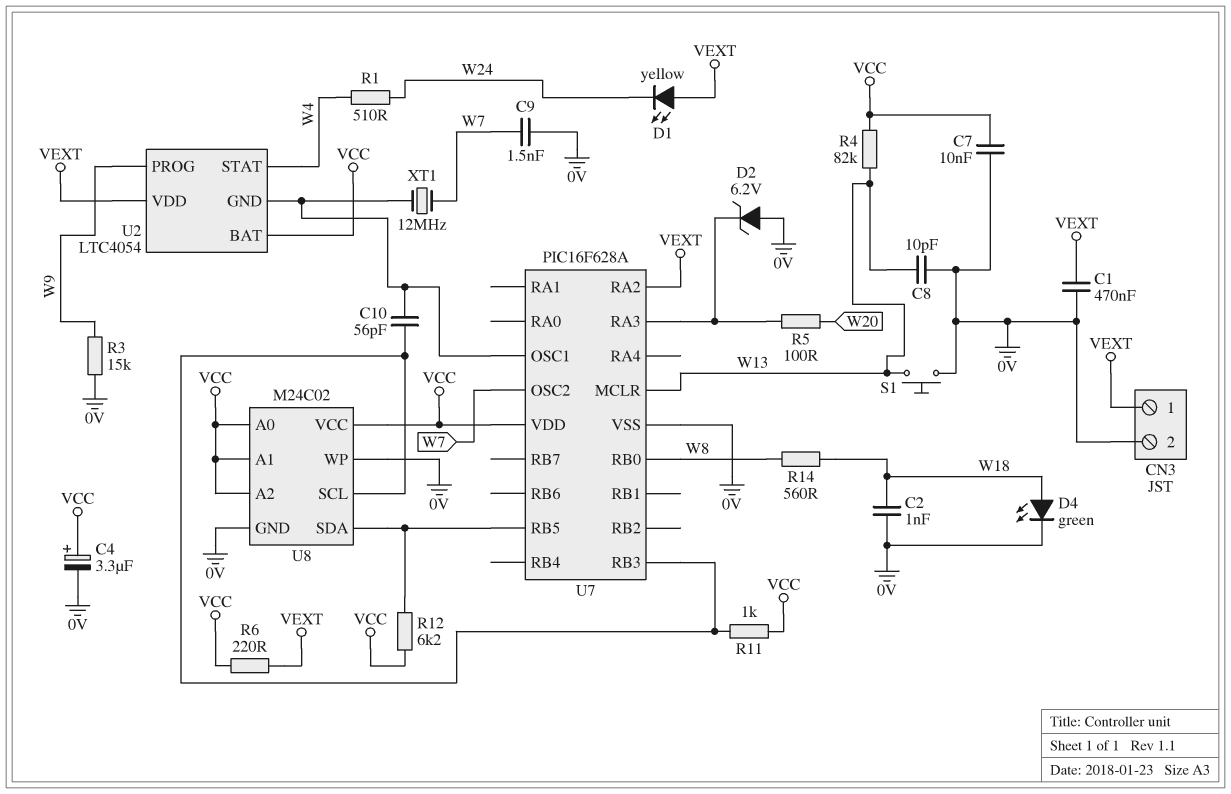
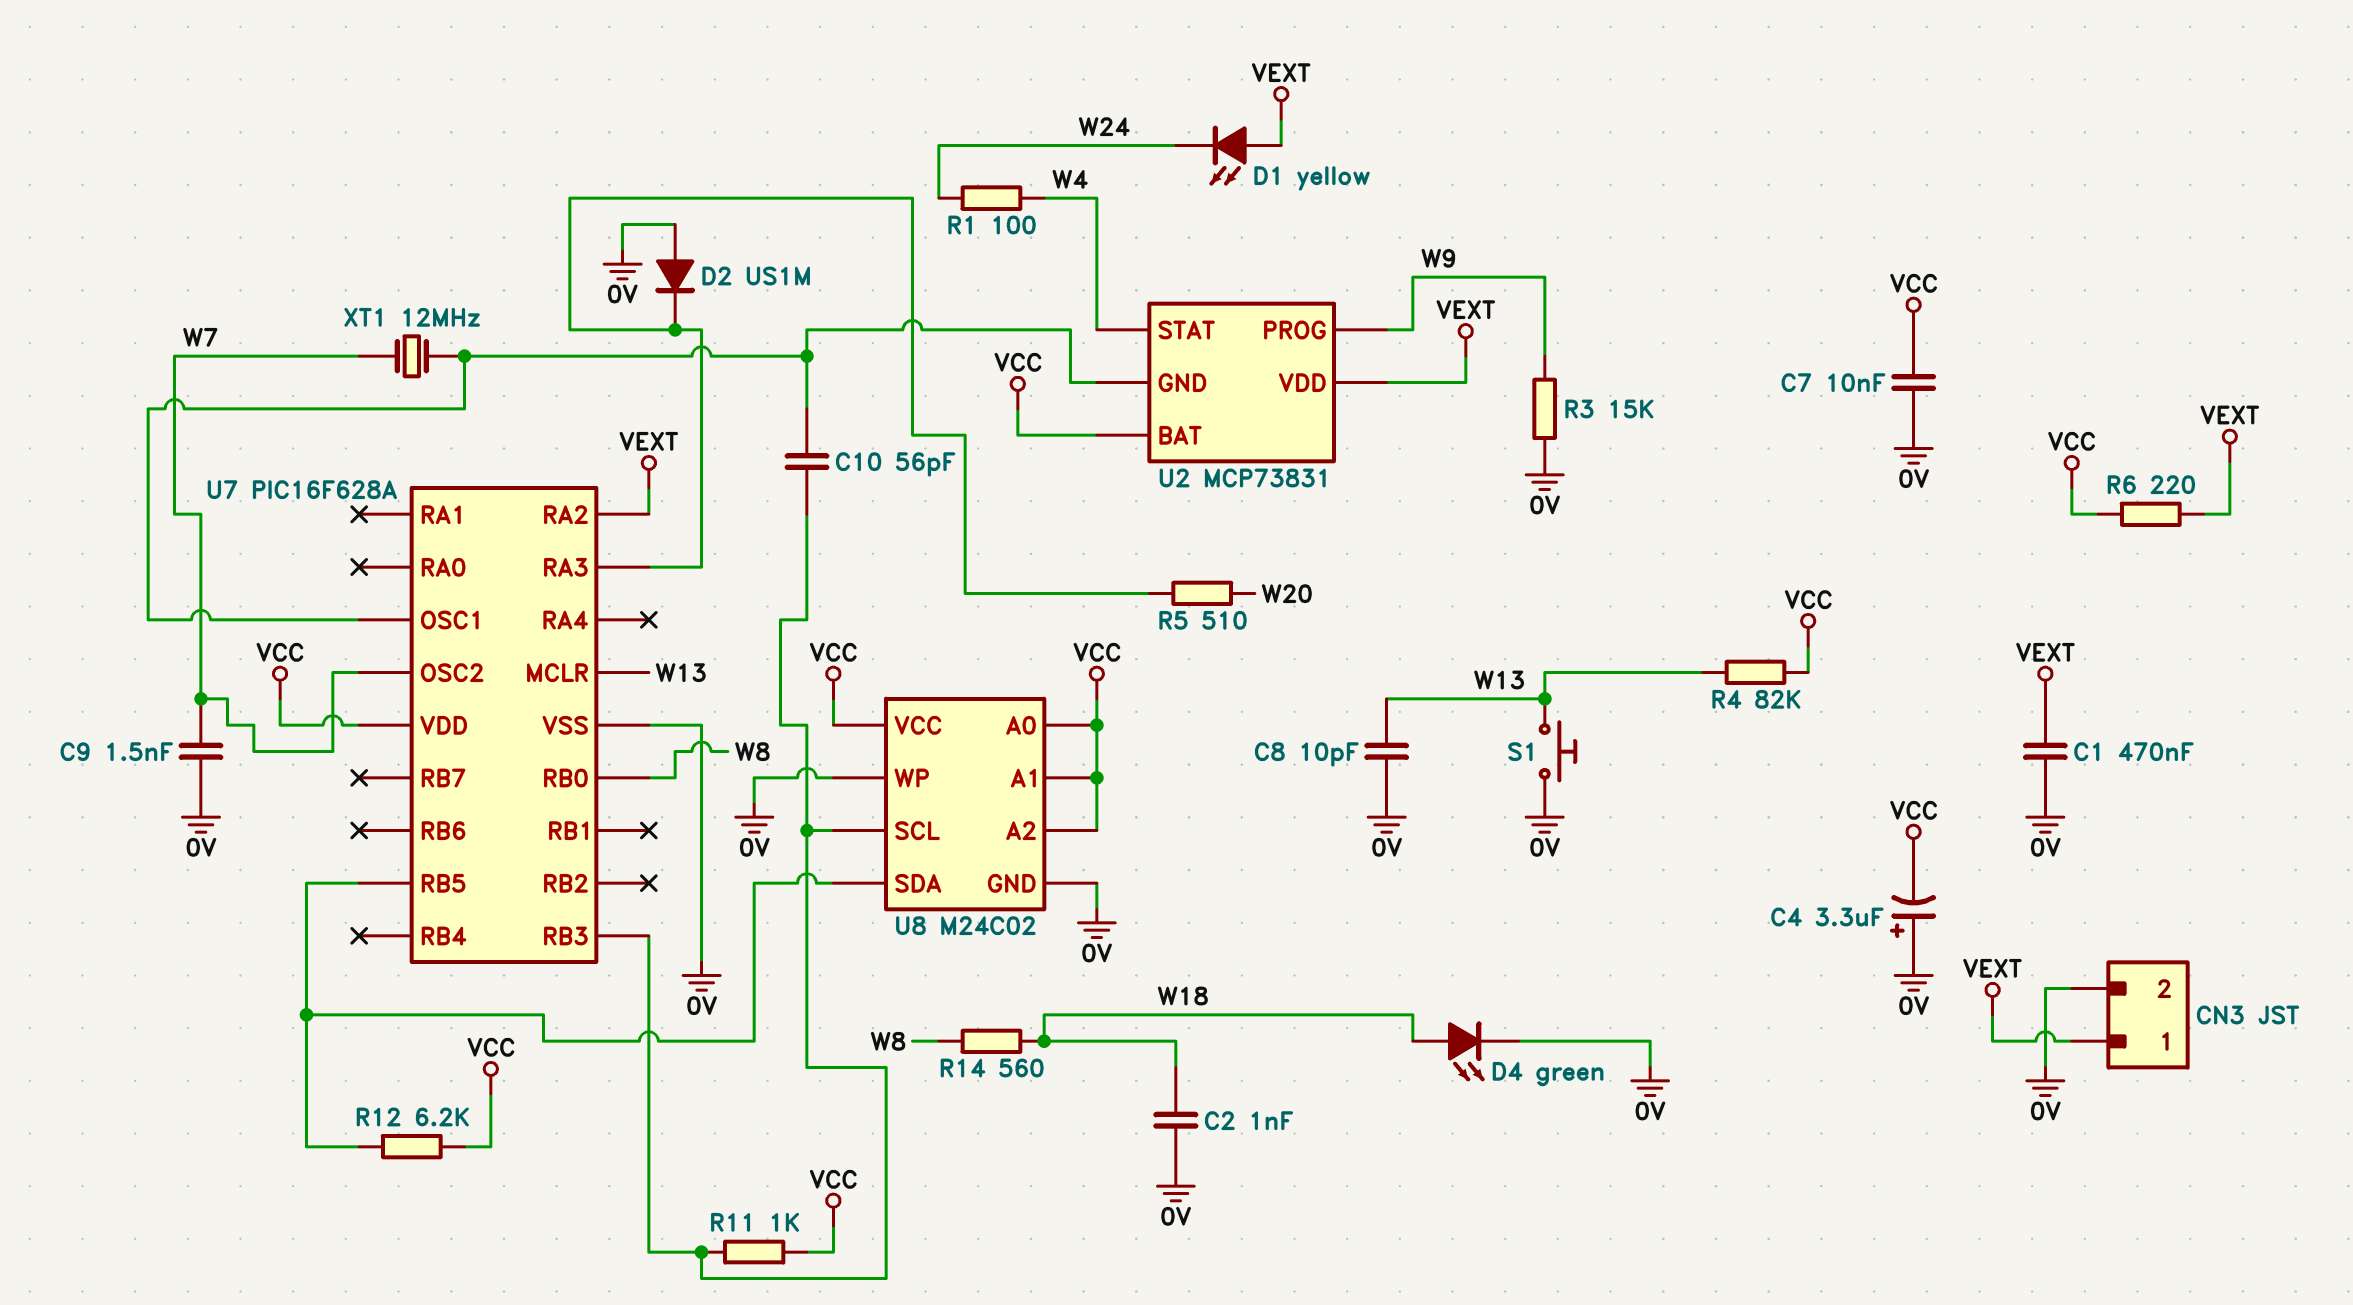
C4: 3.3uF (plus VCC, minus 0V) -> 3.3uF (plus 0V, minus VCC)
D2: zener 6.2V (A 0V, K U7/RA3) -> diode US1M (A 0V, K U7/RA3)
R1: 510 (W4, W24) -> 100 (W4, W24)
R5: 100 (U7/RA3, W20) -> 510 (U7/RA3, W20)
U2: LTC4054 -> MCP73831

